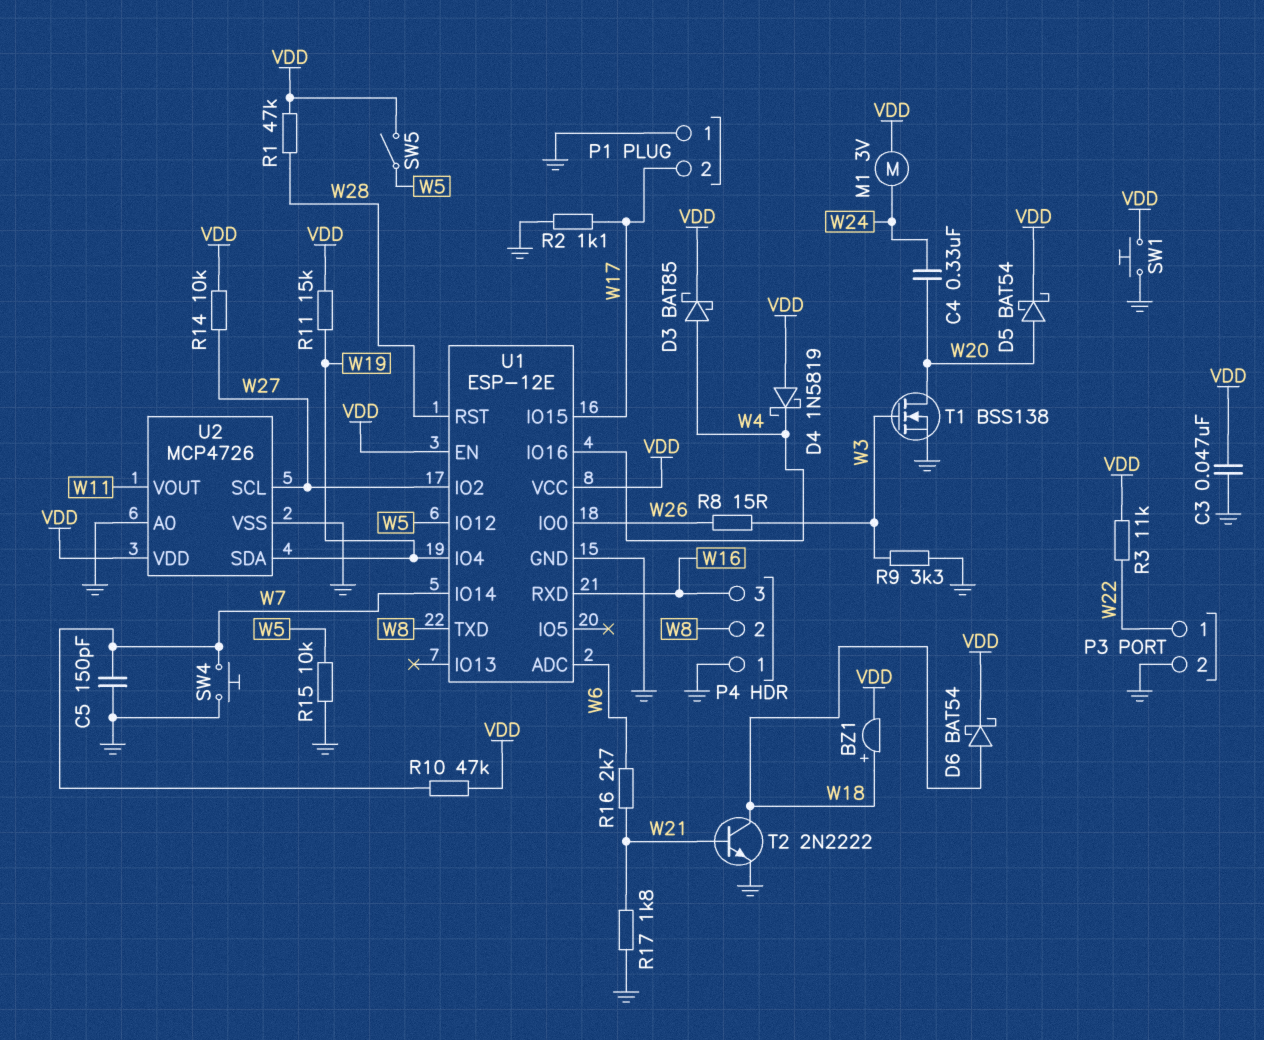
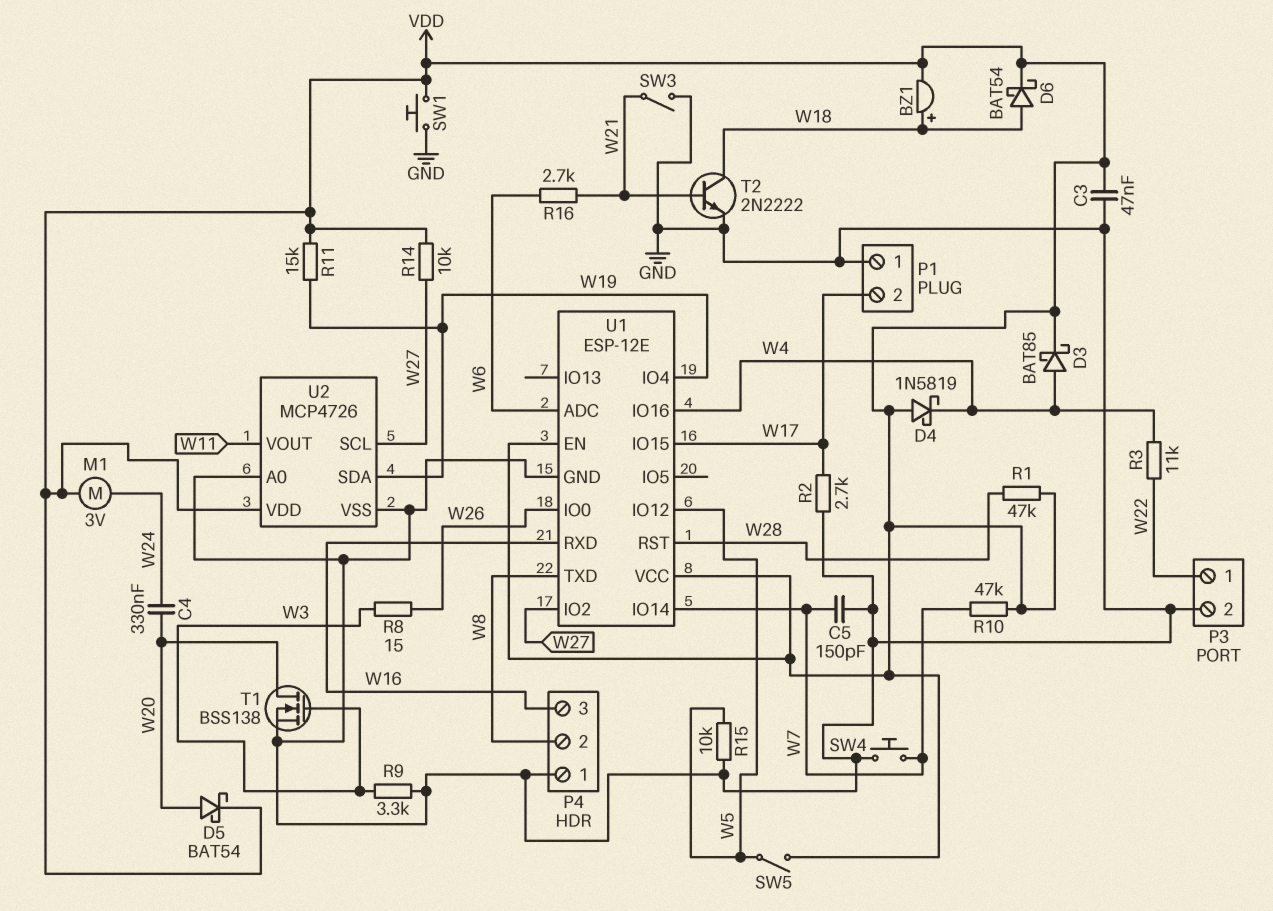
R2: 1.1k (GND, W17) -> 2.7k (GND, W17)
R3: 11k (VDD, W22) -> 11k (W4, W22)
R17: 1.8k (GND, W21) -> none
SW3: none -> switch (GND, W21)

